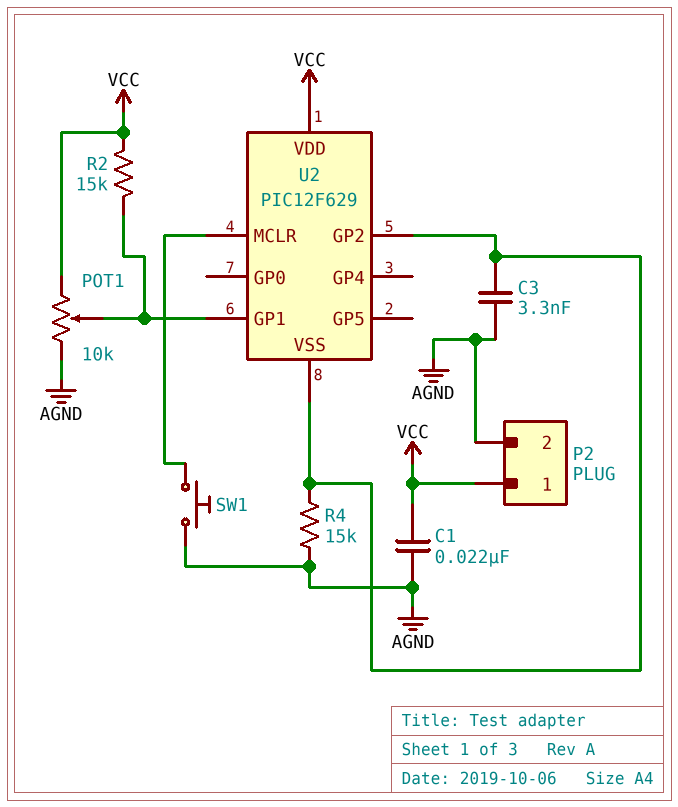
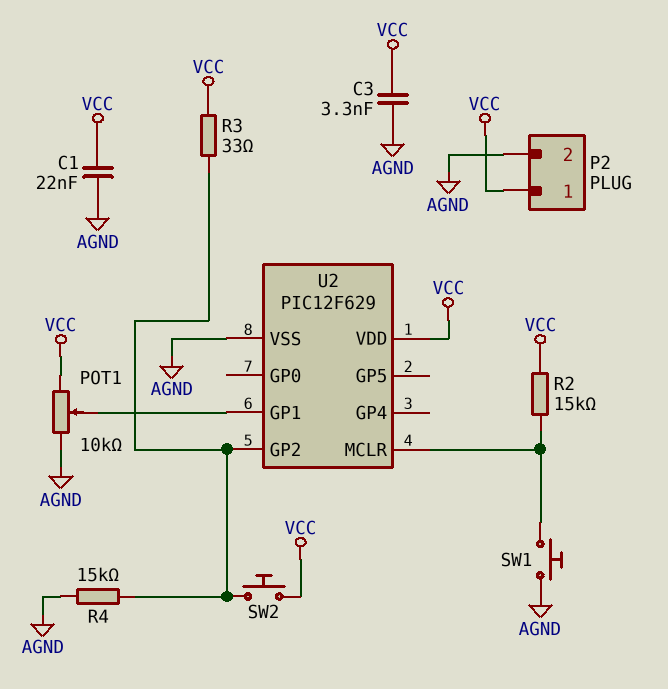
C3: 3.3nF (AGND, U2/GP2) -> 3.3nF (AGND, VCC)
R2: 15k (U2/GP1, VCC) -> 15k (U2/MCLR, VCC)
R3: none -> 33 (U2/GP2, VCC)
SW2: none -> button (U2/GP2, VCC)
U2 pin VSS: U2/GP2 -> AGND

